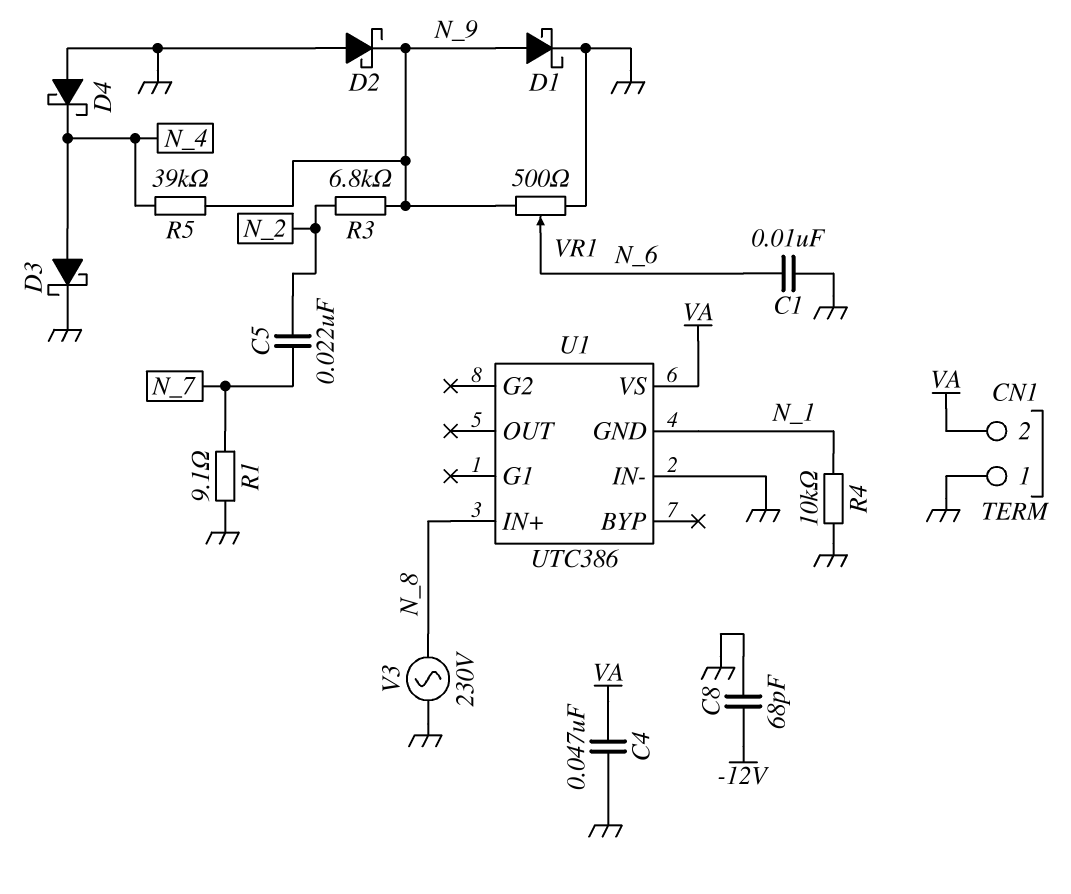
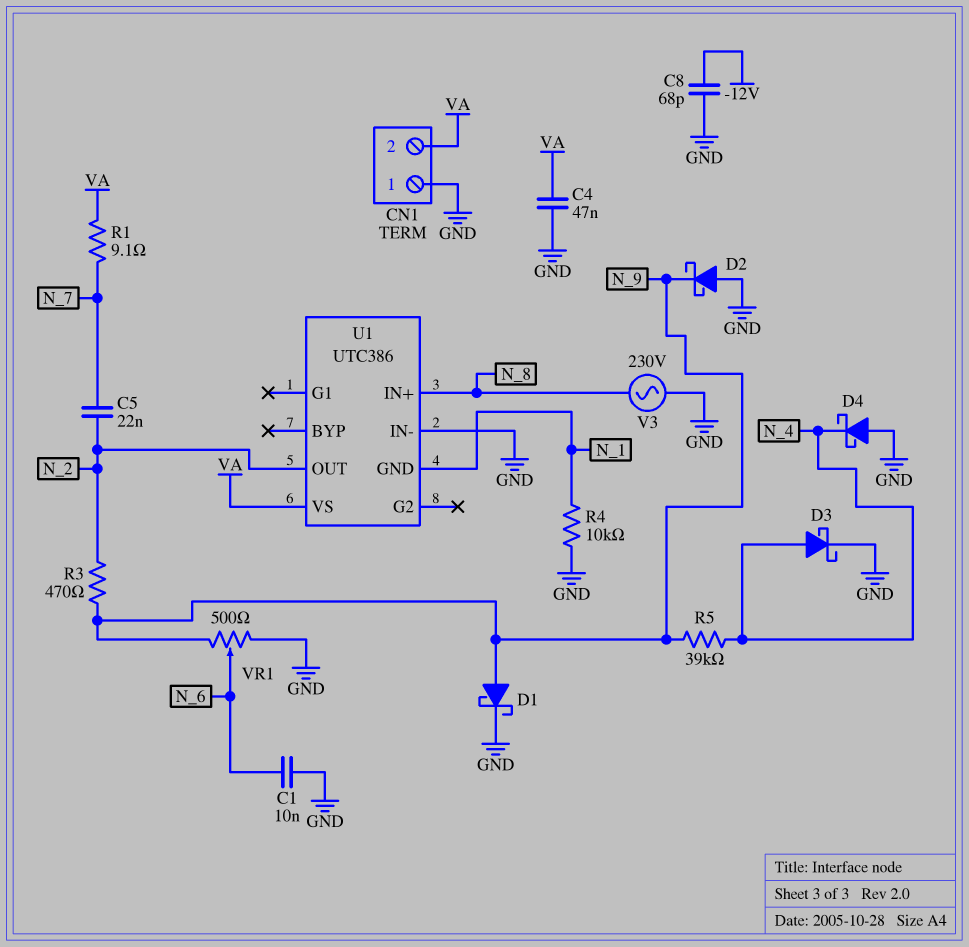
R1: 9.1 (GND, N_7) -> 9.1 (N_7, VA)
R3: 6.8k (N_2, N_9) -> 470 (N_2, N_9)
U1 pin OUT: none -> N_2

